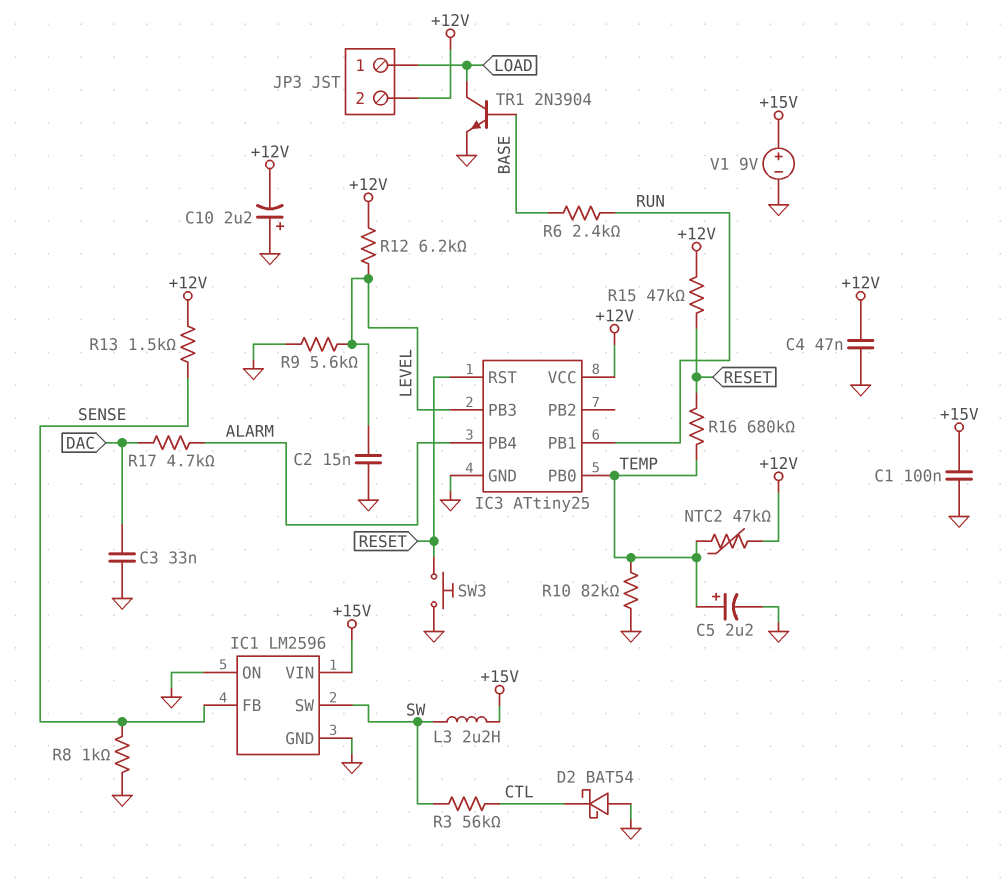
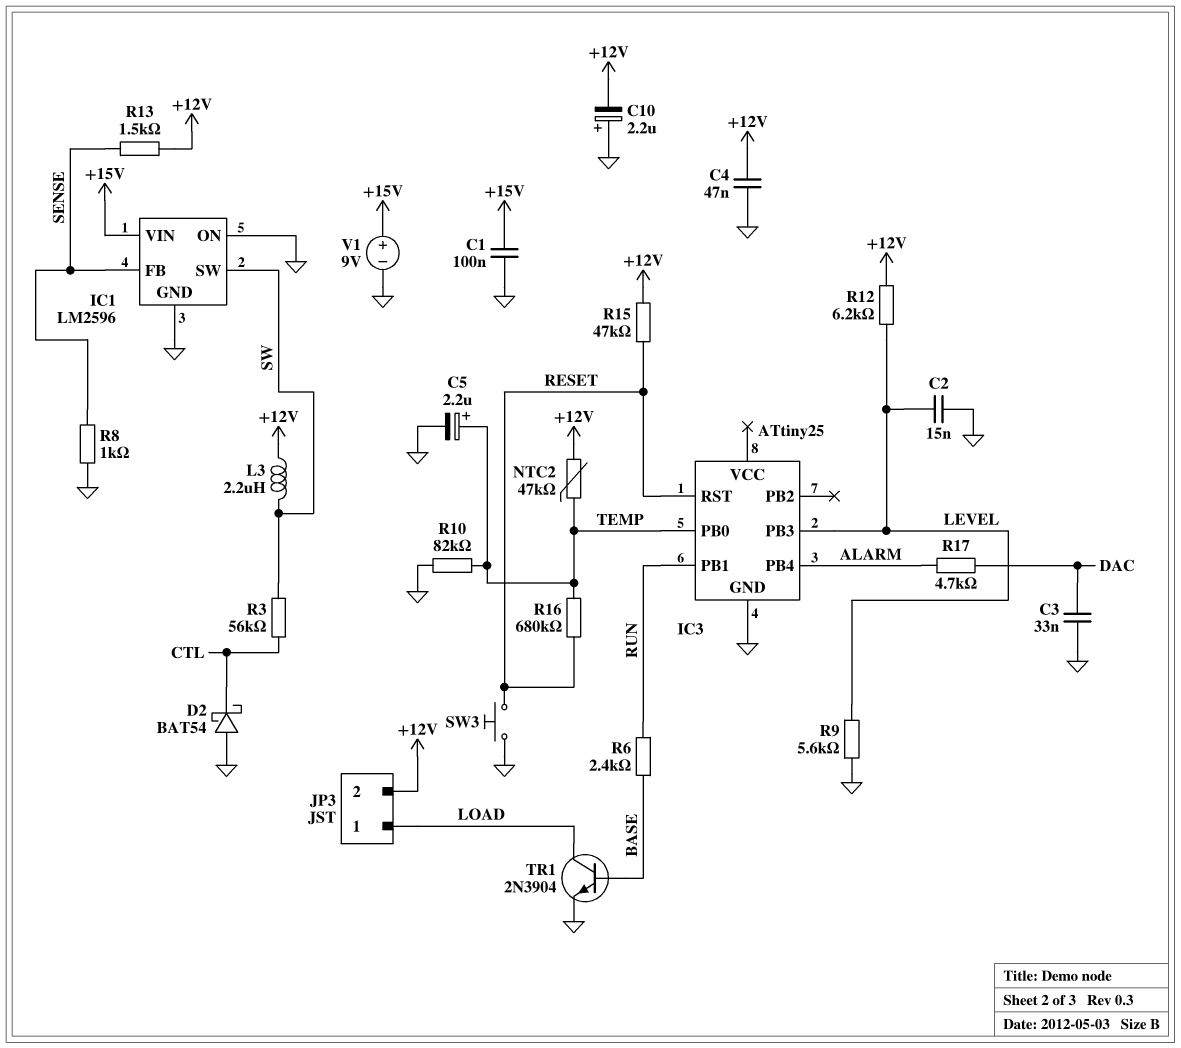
IC3 pin VCC: +12V -> none
L3: 2.2uH (+15V, SW) -> 2.2uH (+12V, SW)

